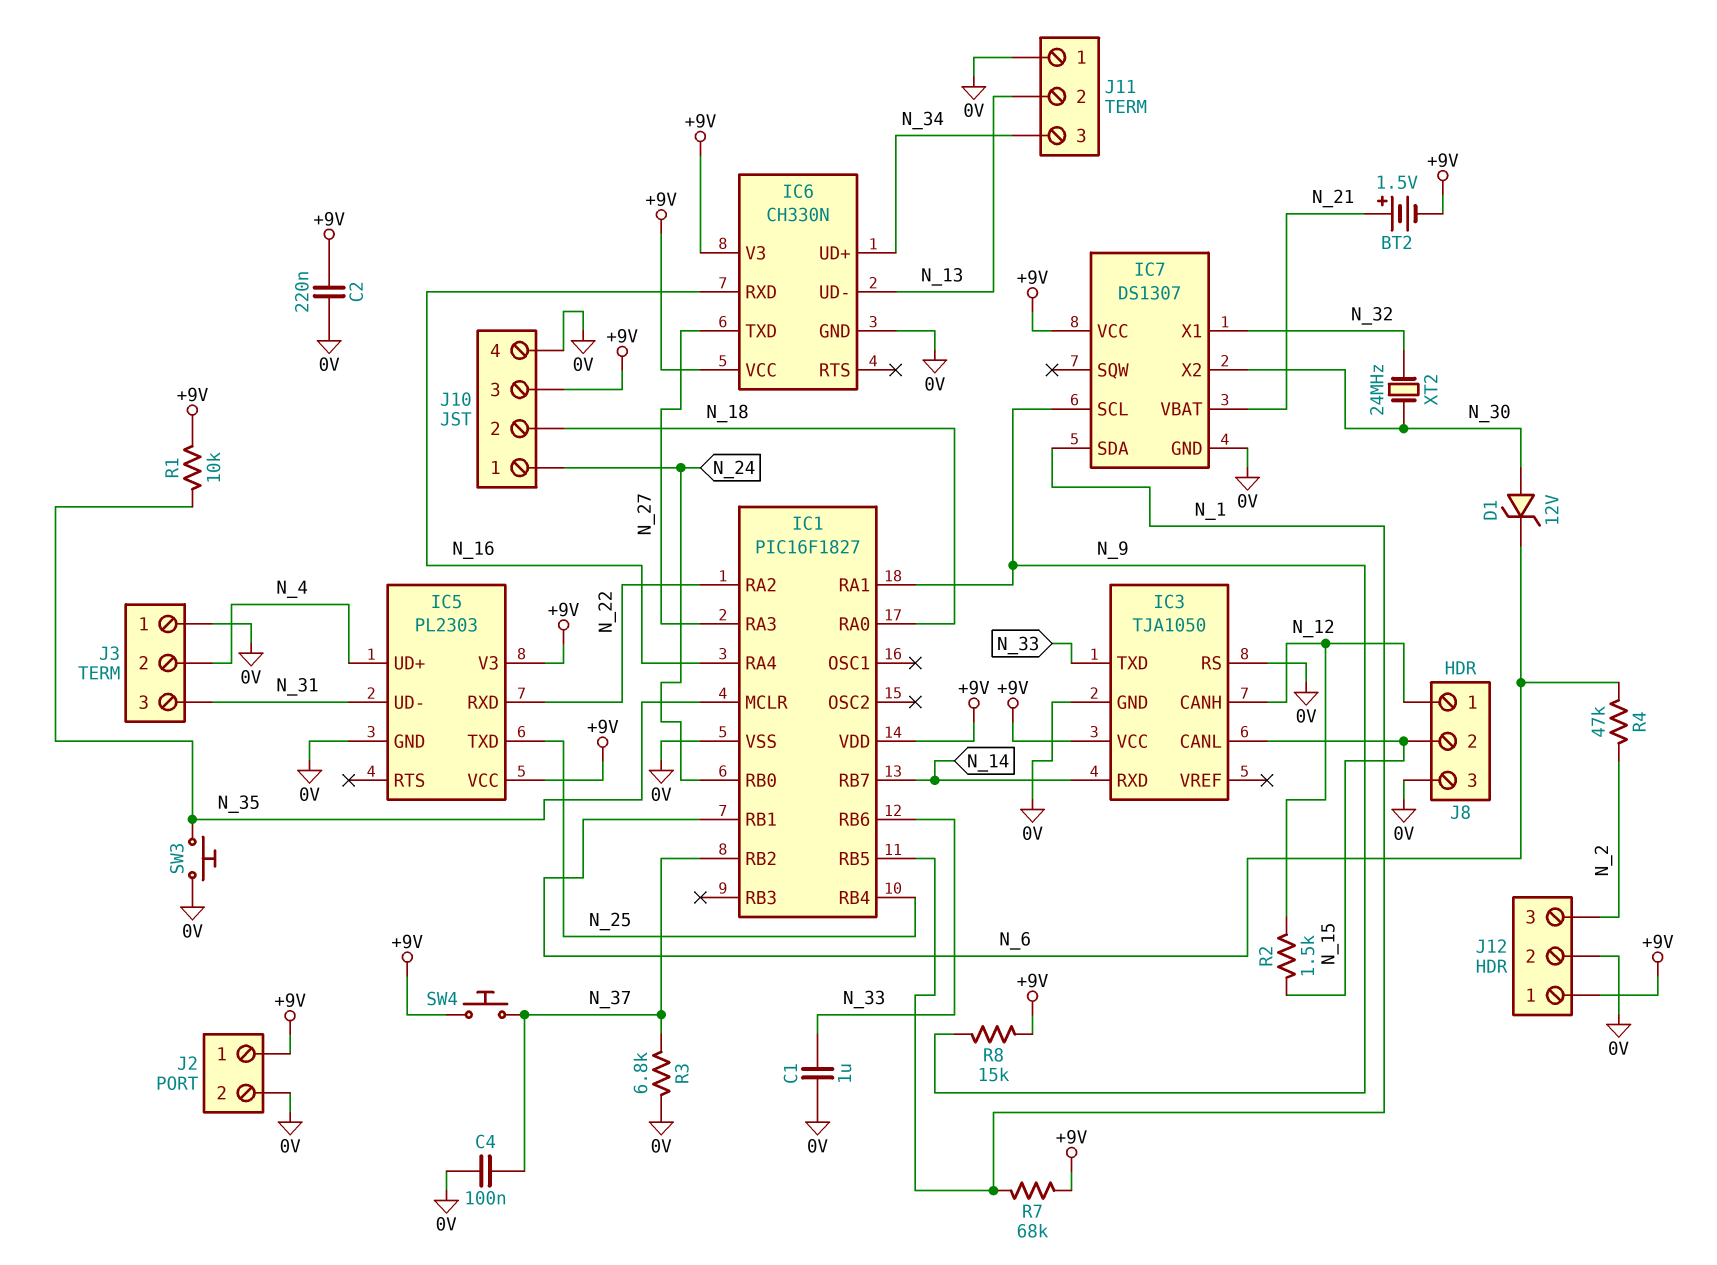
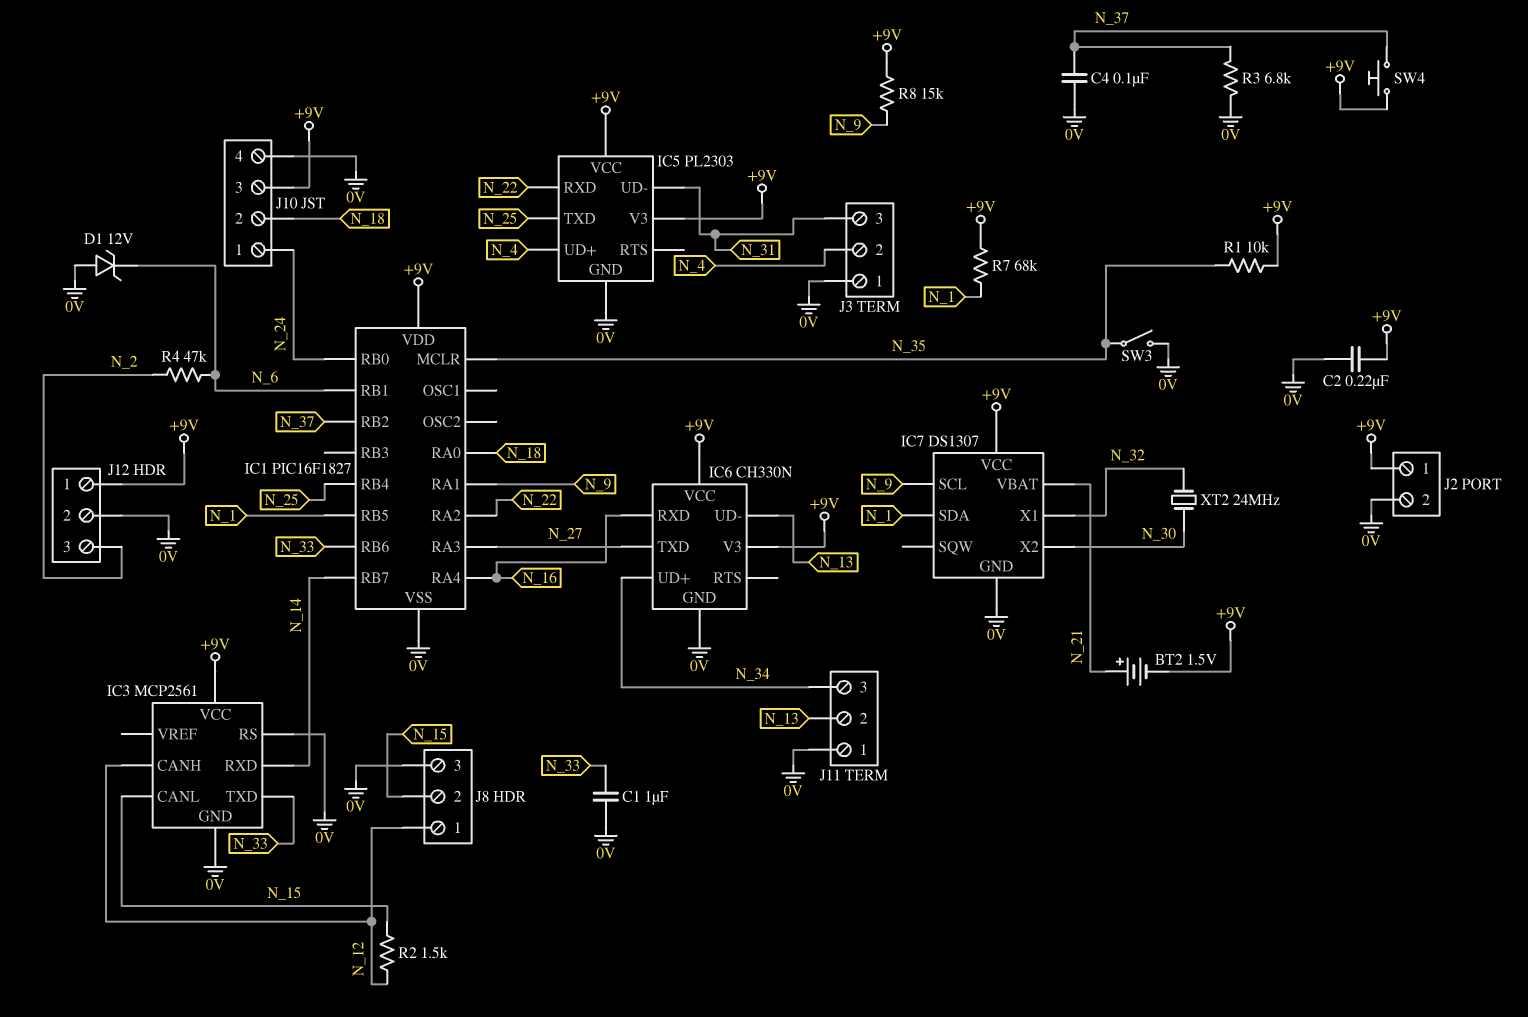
D1: zener 12V (A N_30, K N_6) -> zener 12V (A 0V, K N_6)
IC3: TJA1050 -> MCP2561
SW3: button (0V, N_35) -> switch (0V, N_35)

